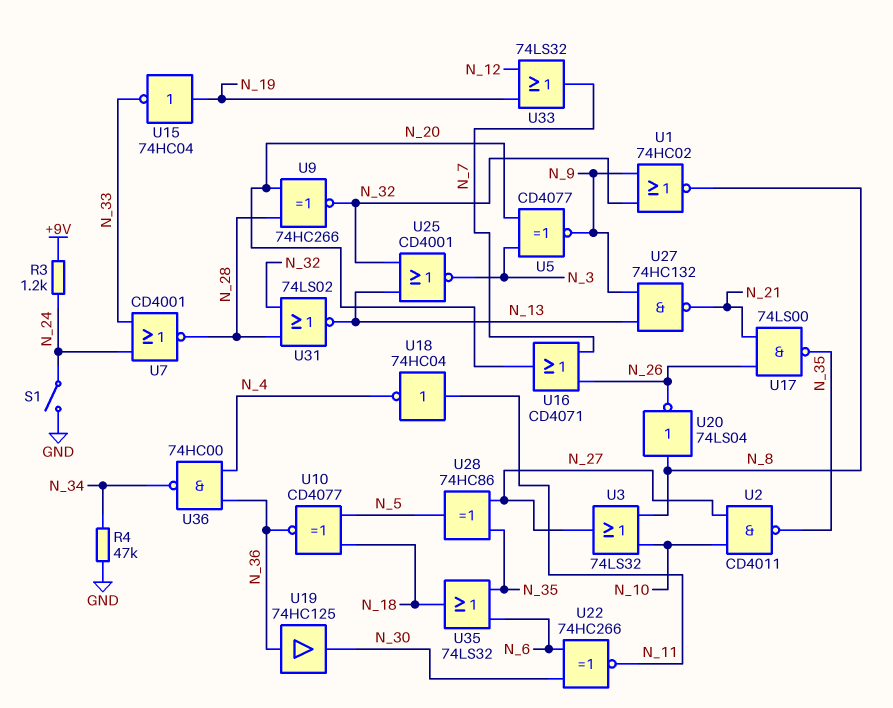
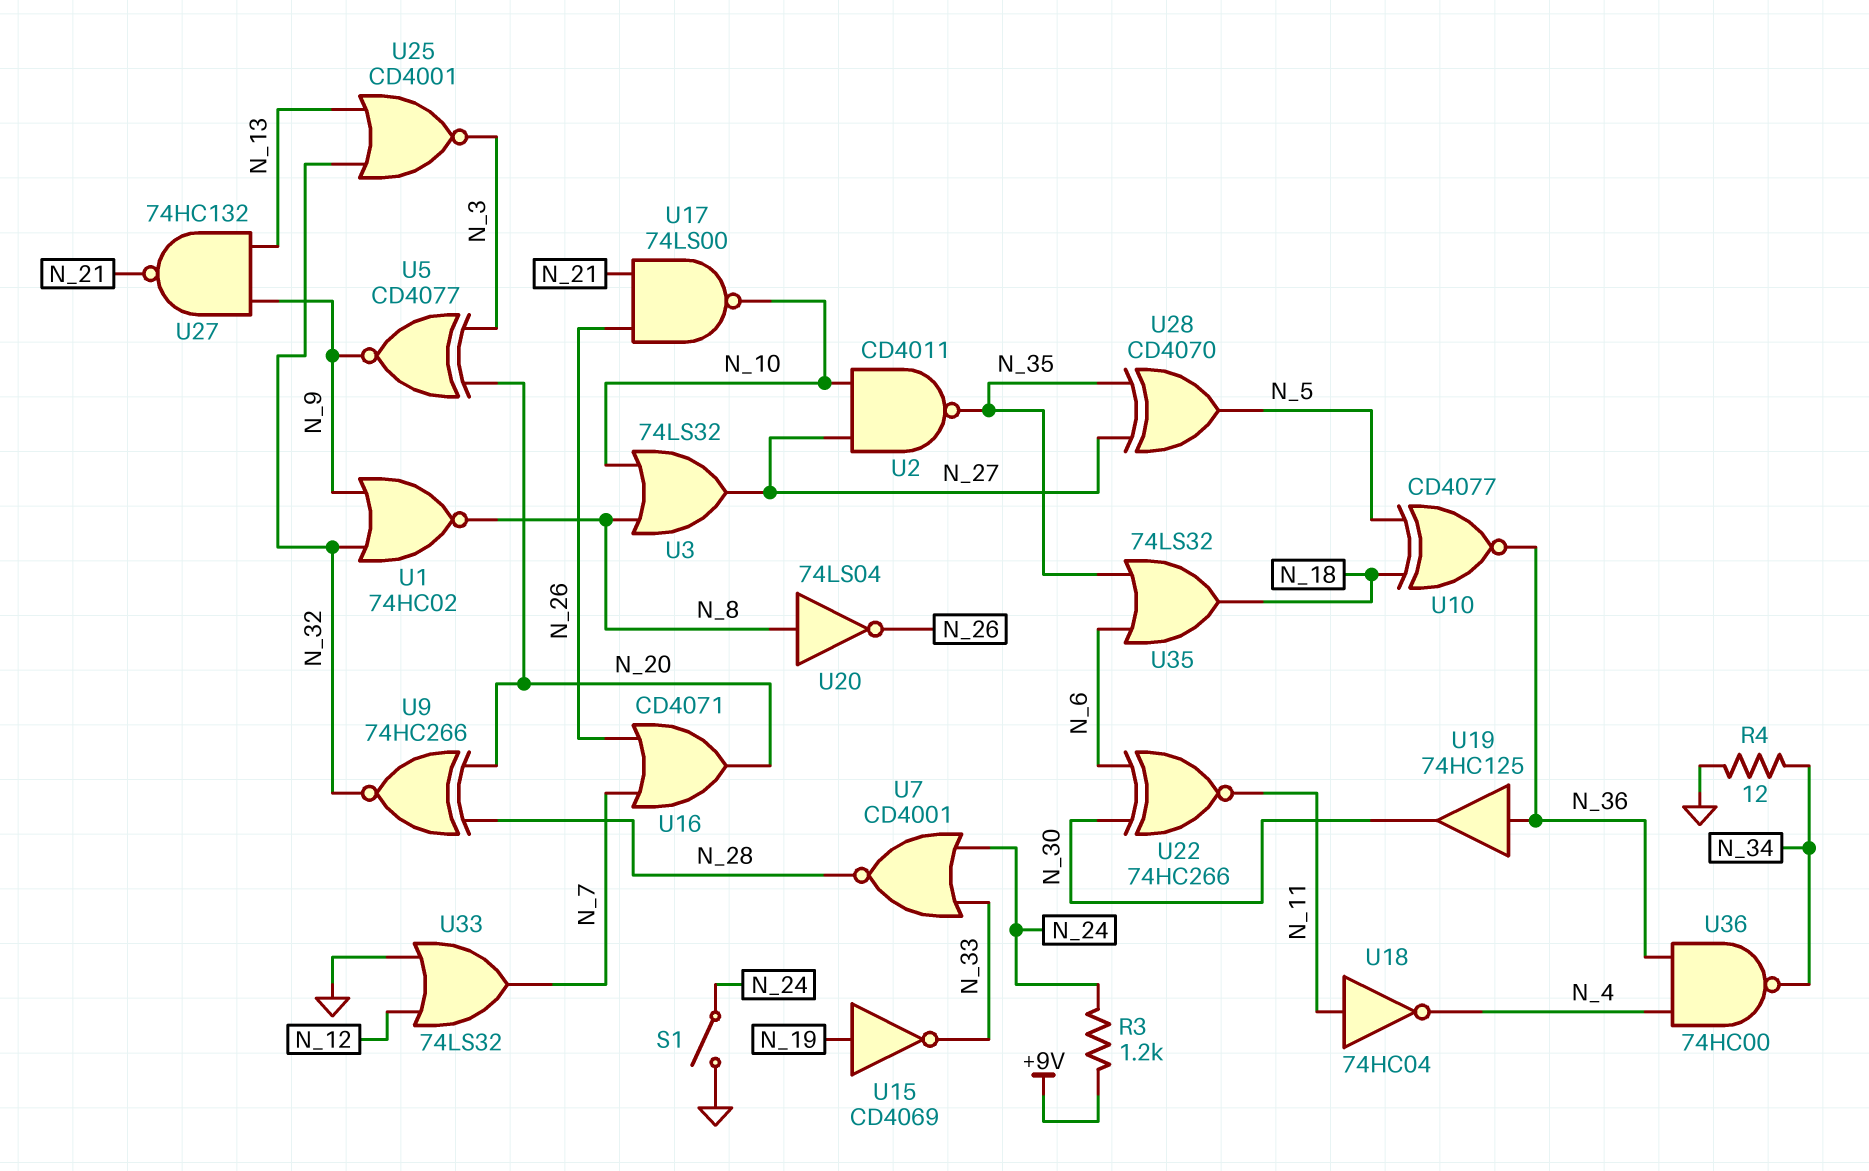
R4: 47k (GND, N_34) -> 12 (GND, N_34)
U15: NOT 74HC04 (in N_19, out N_33) -> NOT CD4069 (in N_19, out N_33)
U17: NAND 74LS00 (in N_21, in N_26, out N_35) -> NAND 74LS00 (in N_21, in N_26, out N_10)
U28: XOR 74HC86 (in N_27, in N_35, out N_5) -> XOR CD4070 (in N_27, in N_35, out N_5)
U31: NOR 74LS02 (in N_28, in N_32, out N_13) -> none
U33: OR 74LS32 (in N_12, in N_19, out N_7) -> OR 74LS32 (in GND, in N_12, out N_7)

